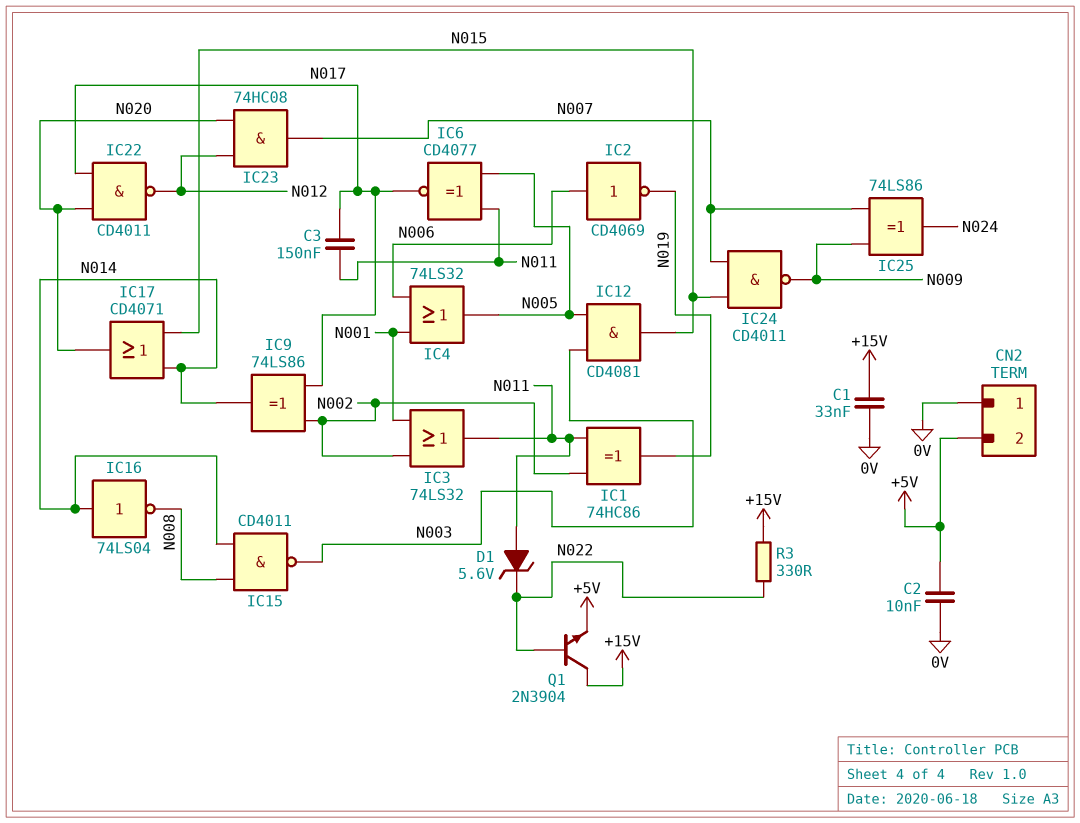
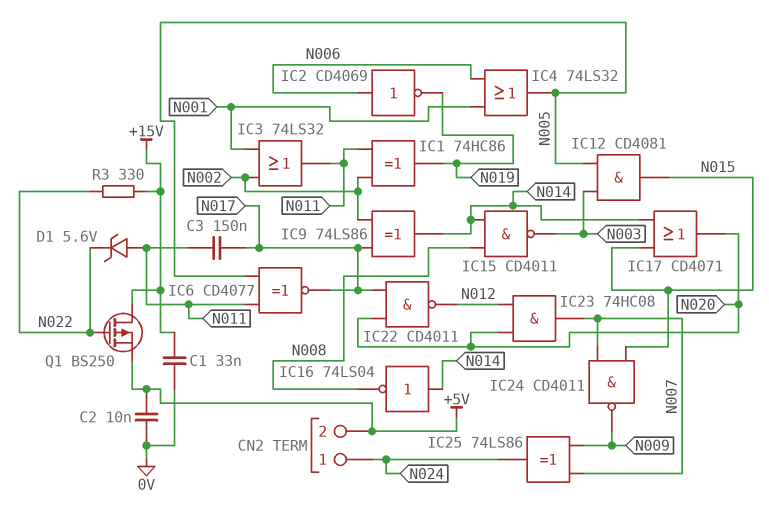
CN2 pin 1: 0V -> N024
Q1: NPN 2N3904 (B N022, C +15V, E +5V) -> PMOS BS250 (G N022, D +15V, S +5V)

